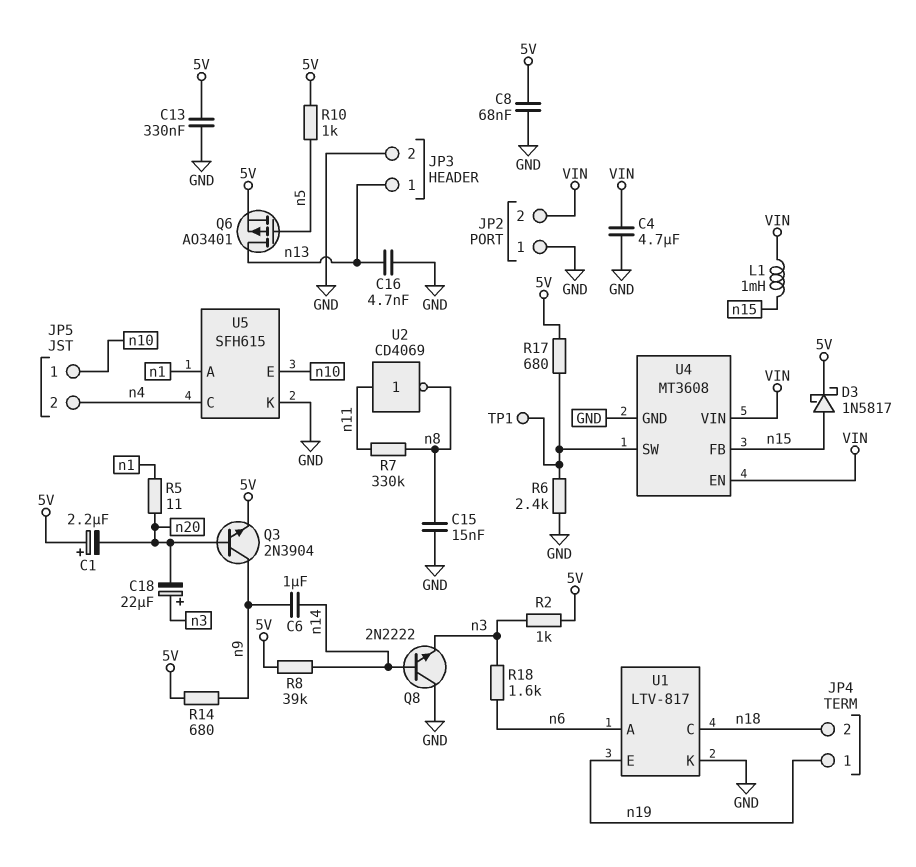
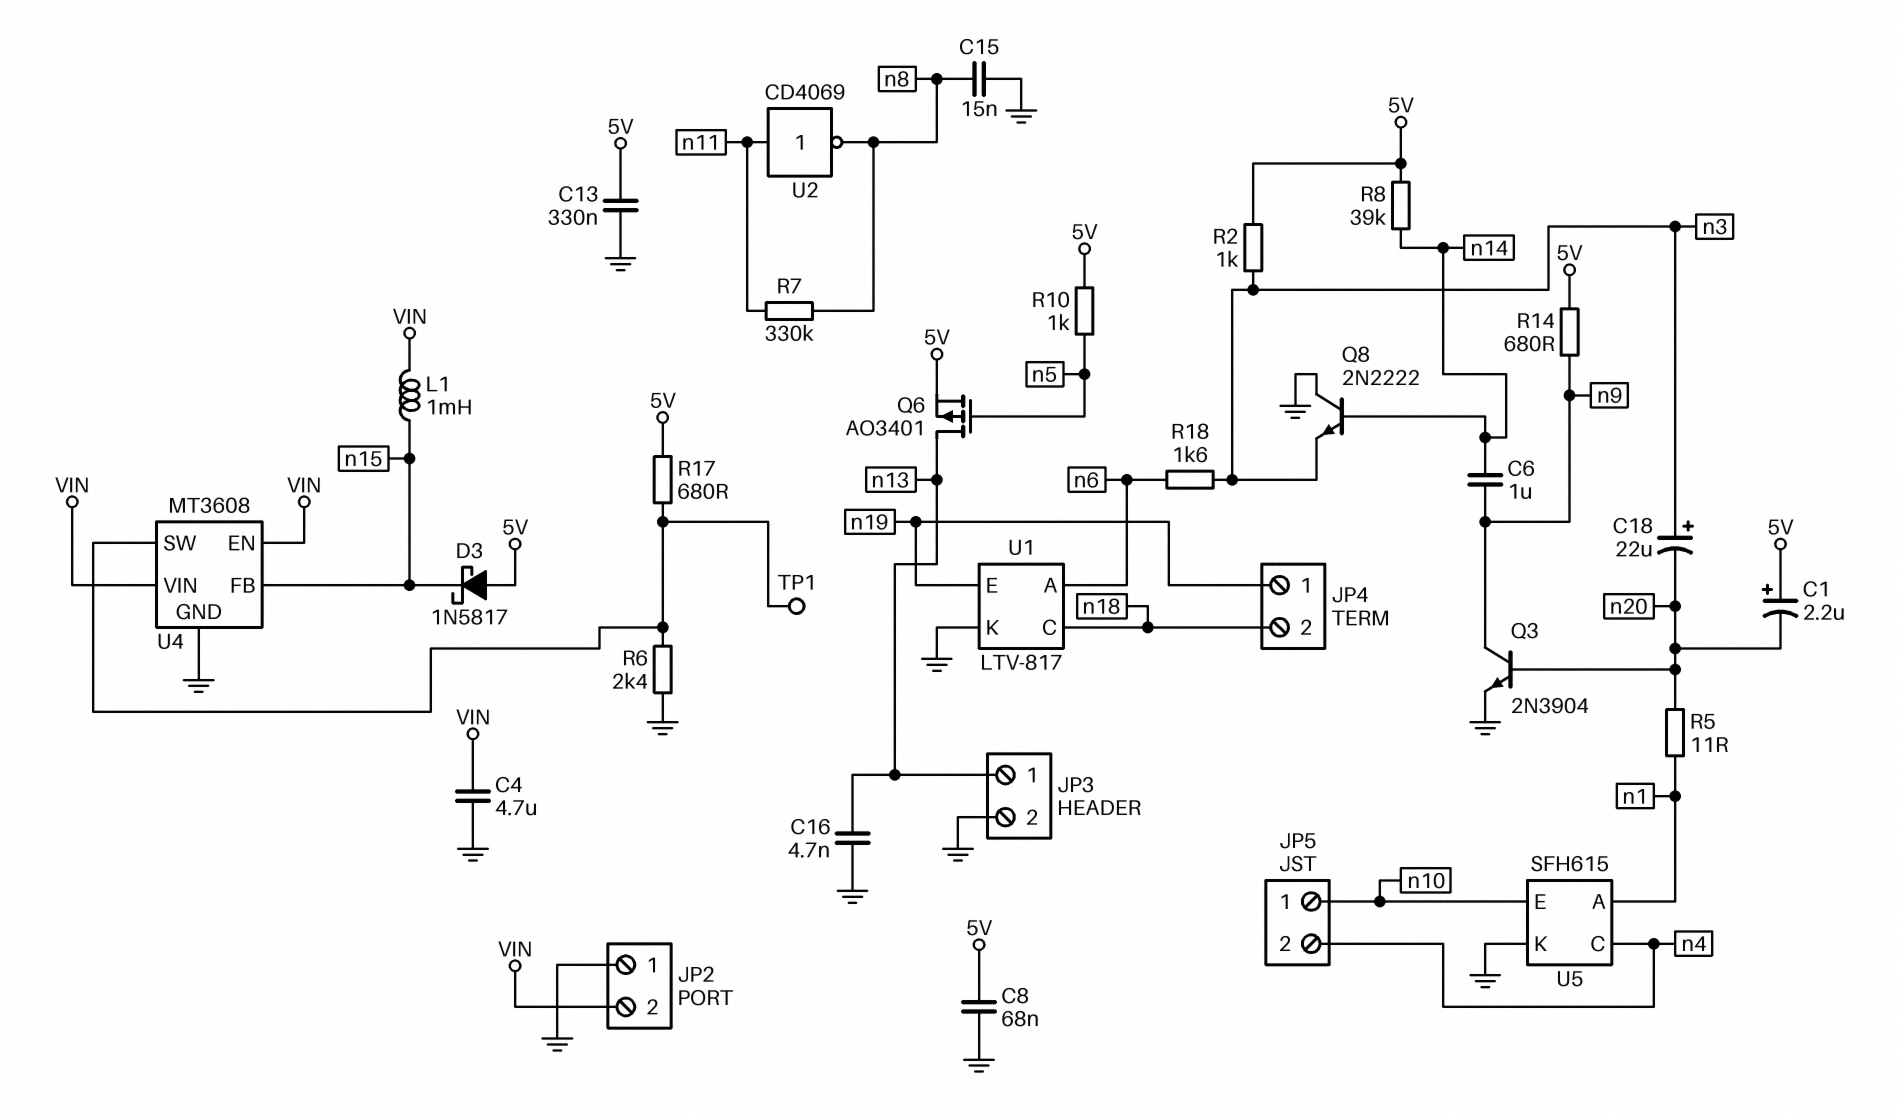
D3: schottky 1N5817 (A n15, K 5V) -> schottky 1N5817 (A 5V, K n15)
Q3: NPN 2N3904 (B n20, C n9, E 5V) -> NPN 2N3904 (B n20, C n9, E GND)

